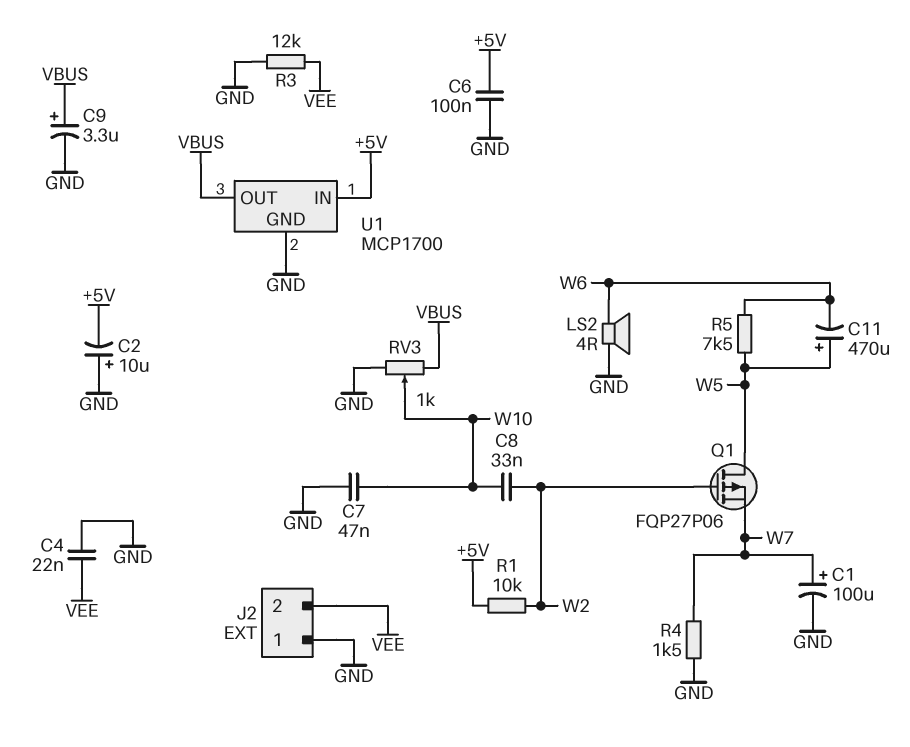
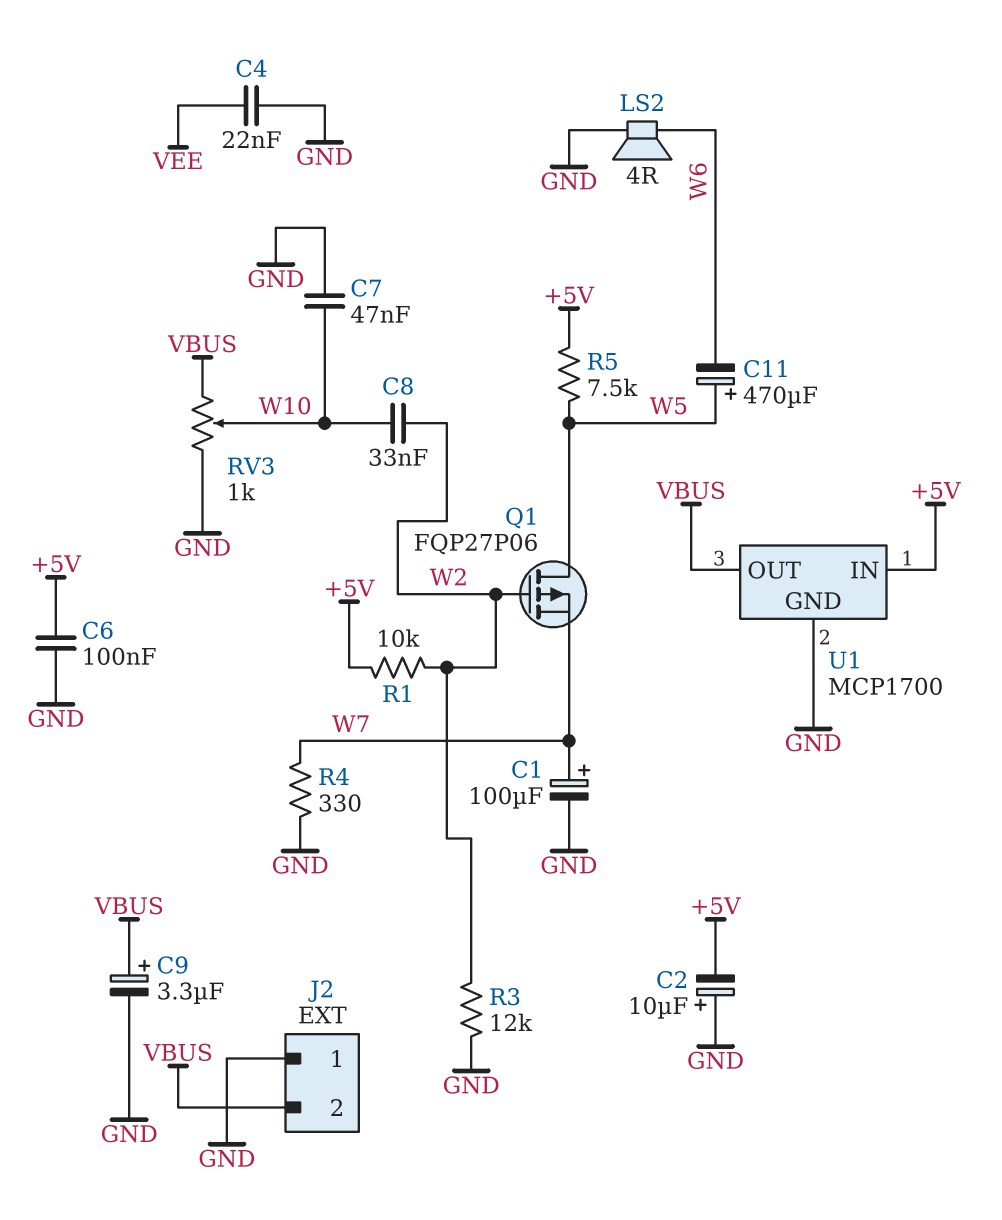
J2 pin 2: VEE -> VBUS
R3: 12k (GND, VEE) -> 12k (GND, W2)
R4: 1.5k (GND, W7) -> 330 (GND, W7)
R5: 7.5k (W5, W6) -> 7.5k (+5V, W5)

